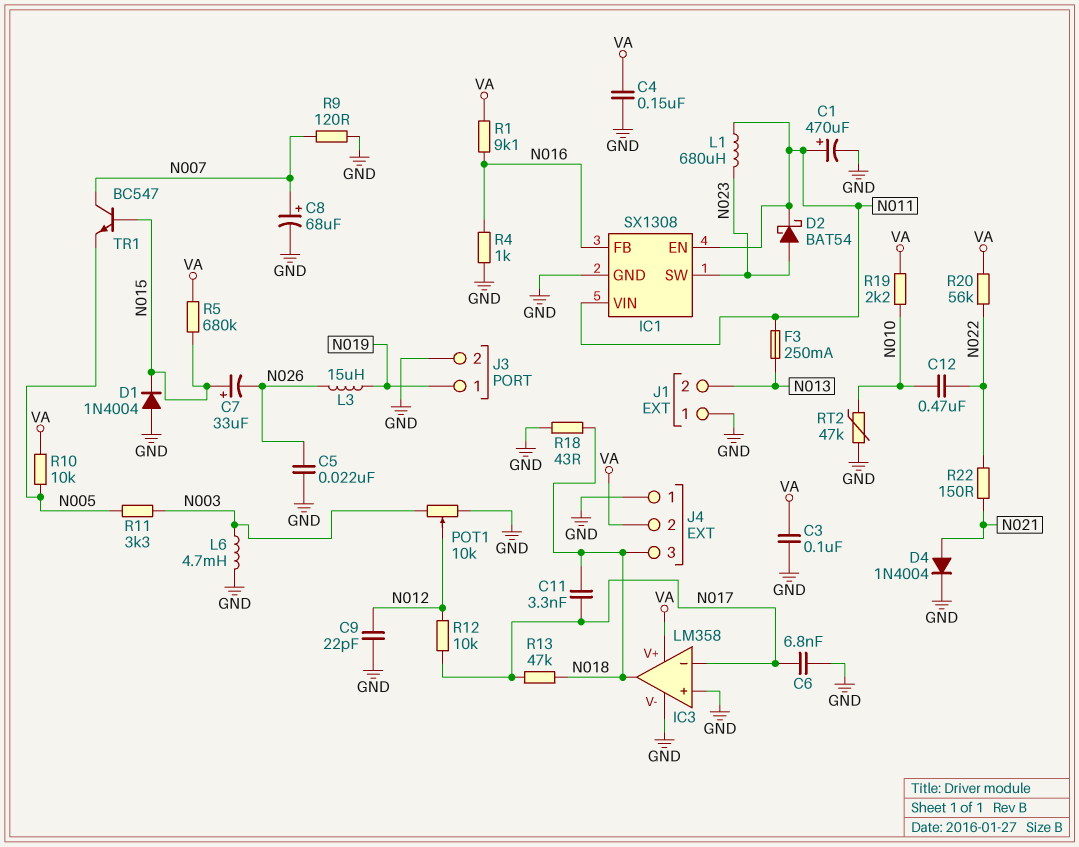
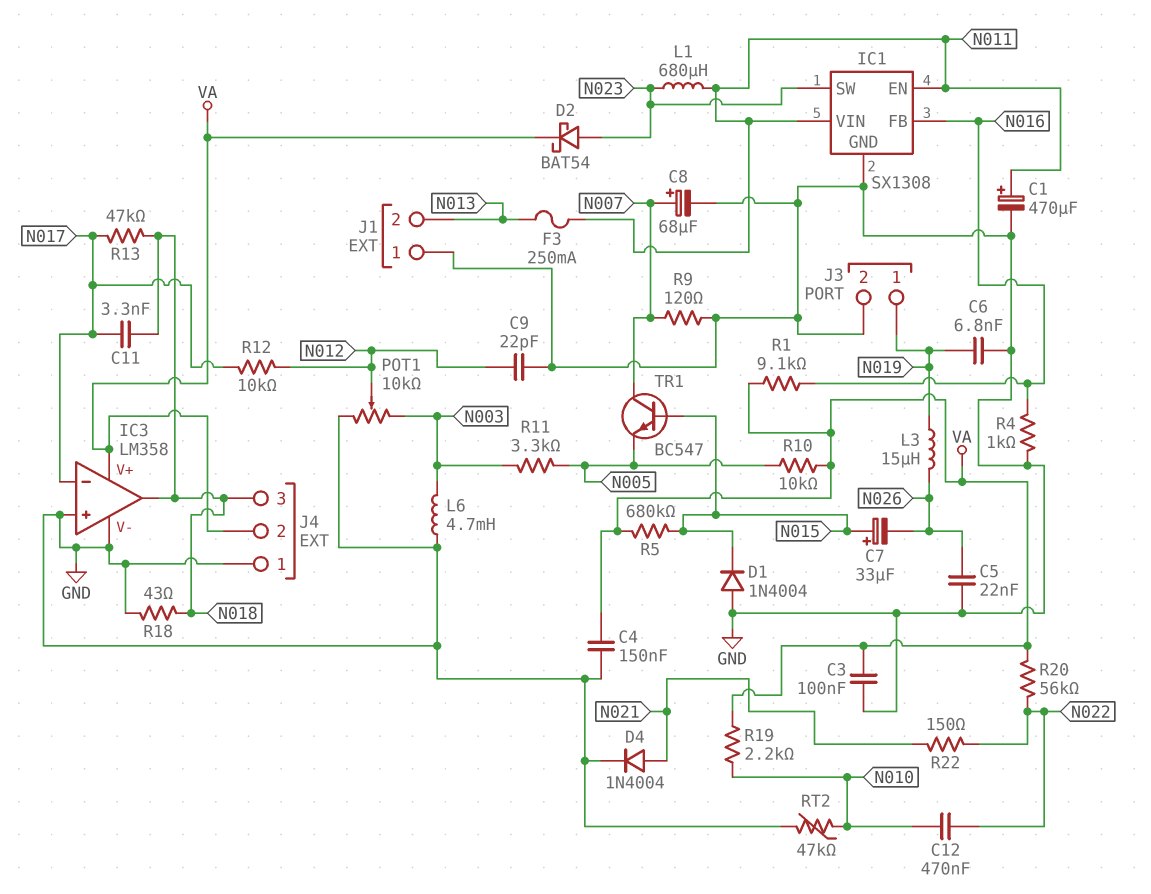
C6: 6.8nF (GND, N017) -> 6.8nF (GND, N019)
D2: schottky BAT54 (A N023, K N011) -> schottky BAT54 (A N023, K VA)

